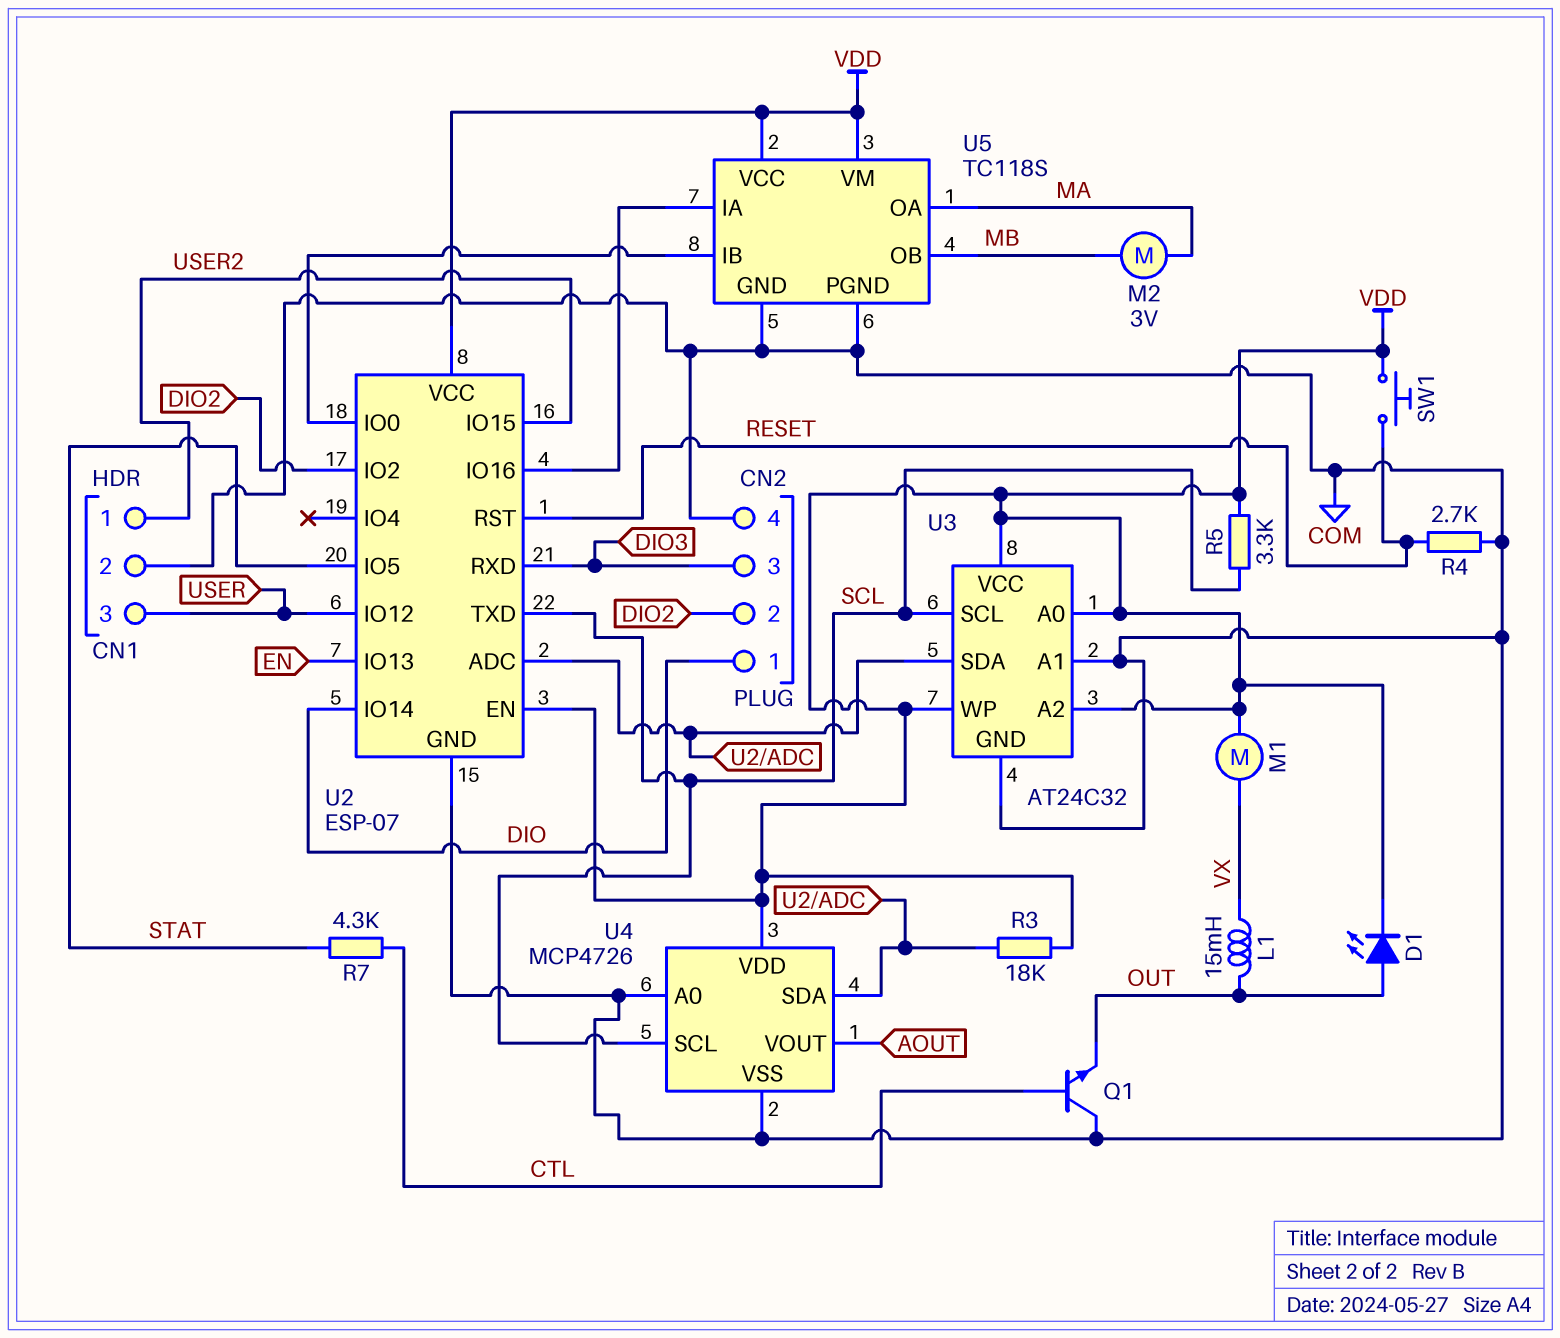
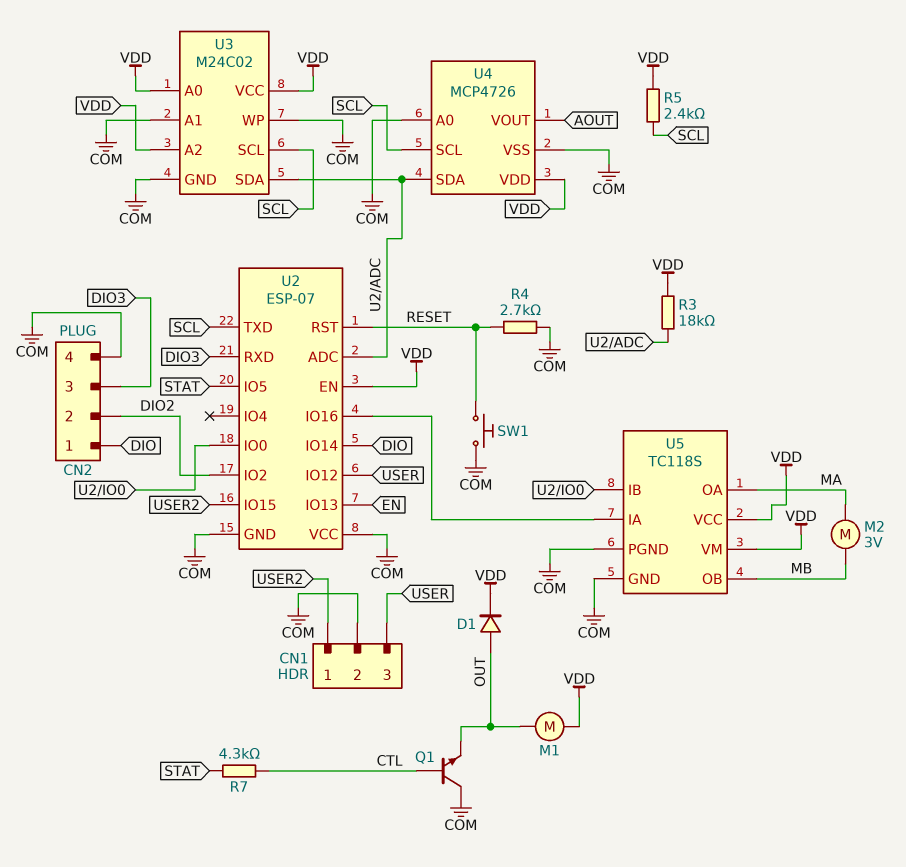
D1: LED (A OUT, K VDD) -> diode (A OUT, K VDD)
L1: 15mH (OUT, VX) -> none
M1: motor (VDD, VX) -> motor (OUT, VDD)
R5: 3.3k (SCL, VDD) -> 2.4k (SCL, VDD)
SW1: button (RESET, VDD) -> button (COM, RESET)
U2 pin VCC: VDD -> COM
U3: AT24C32 -> M24C02
U3 pin WP: VDD -> COM

